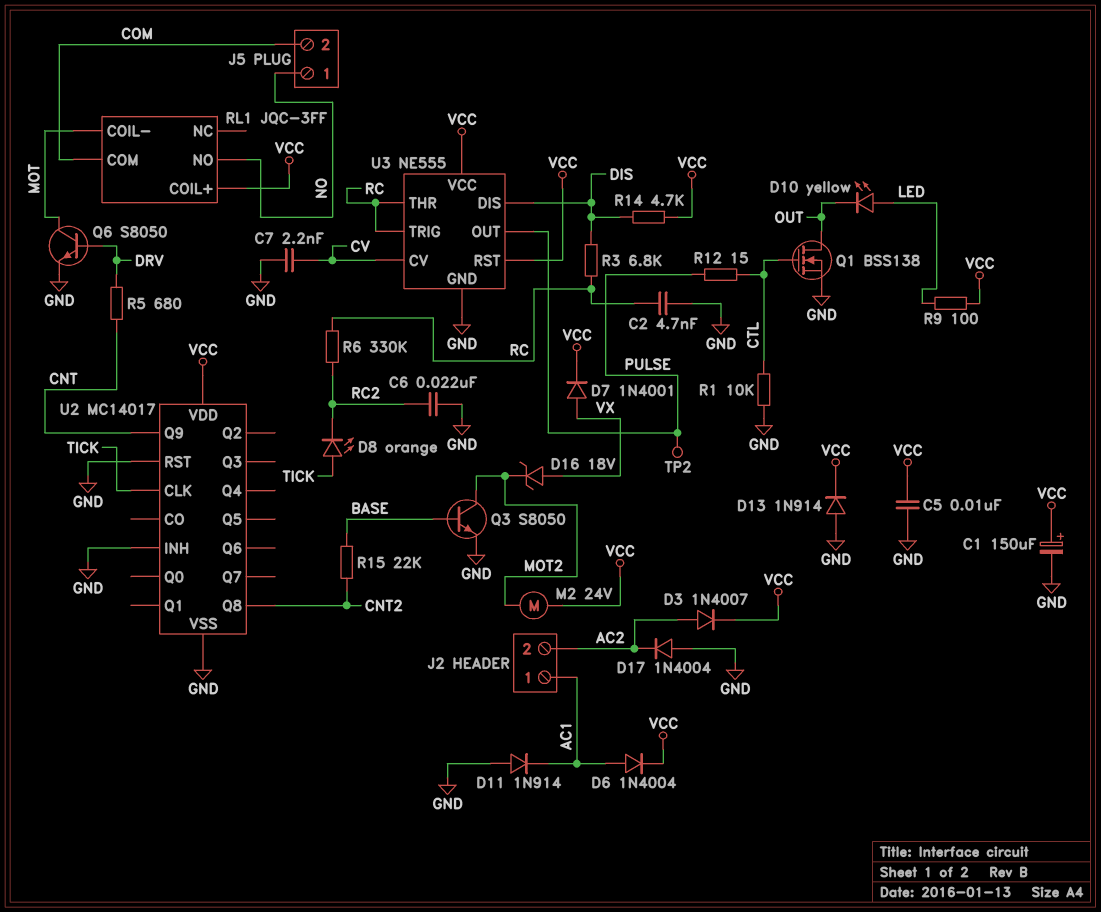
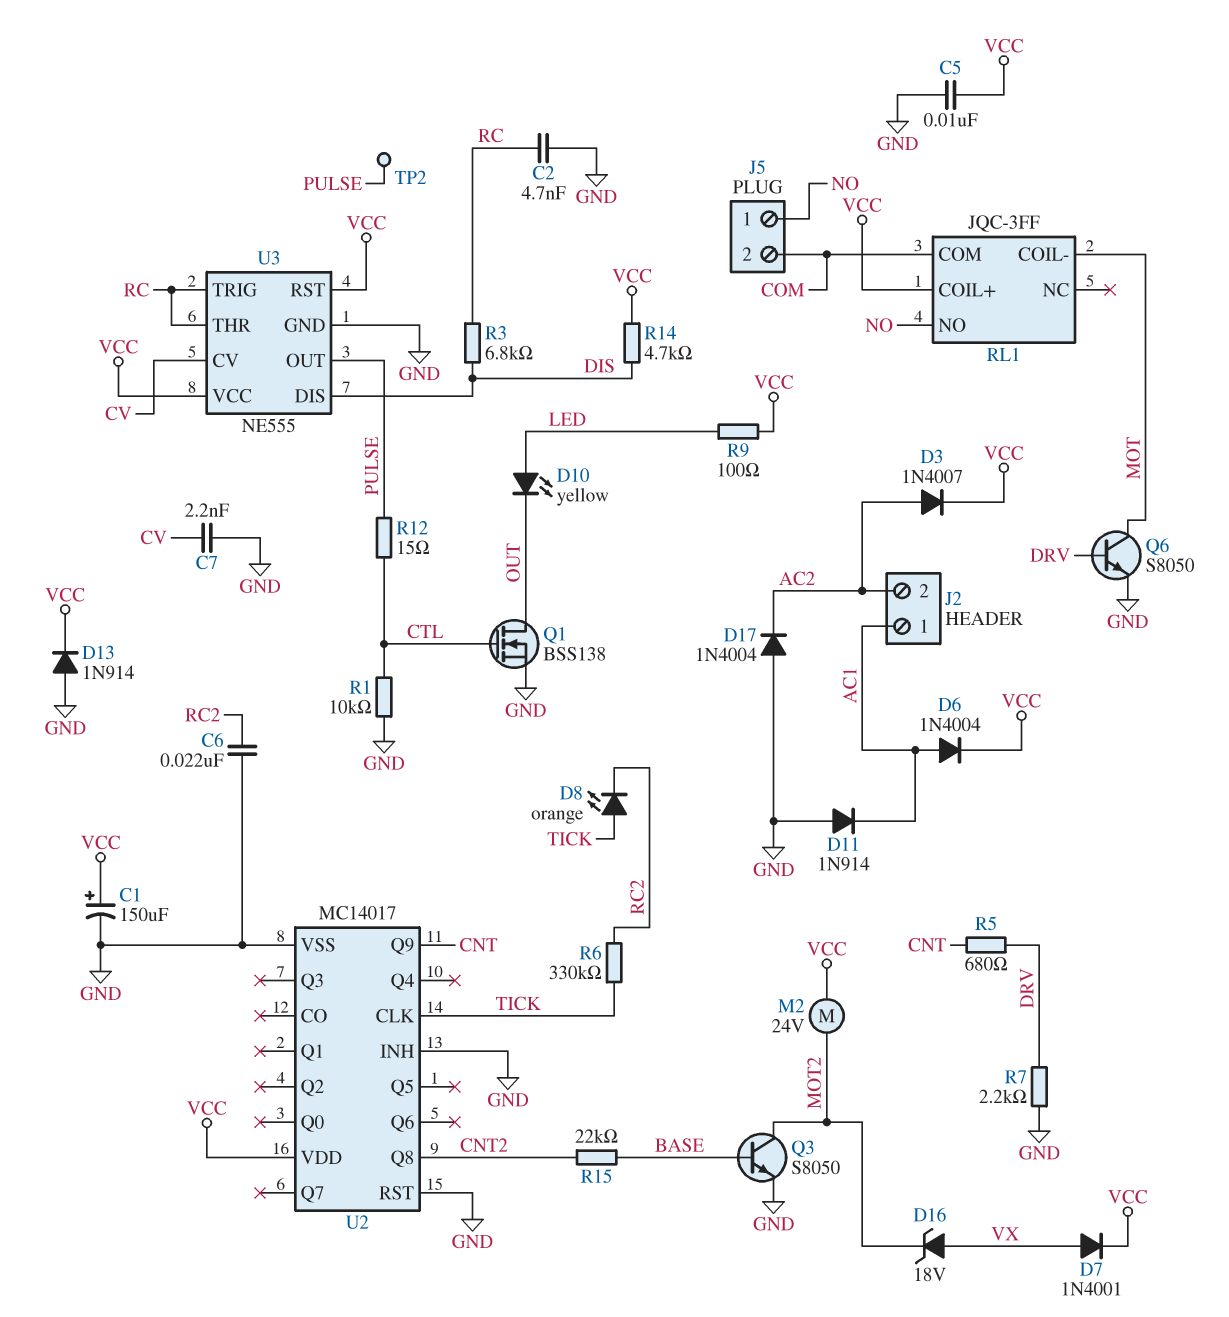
R6: 330k (RC, RC2) -> 330k (RC2, TICK)
R7: none -> 2.2k (DRV, GND)

